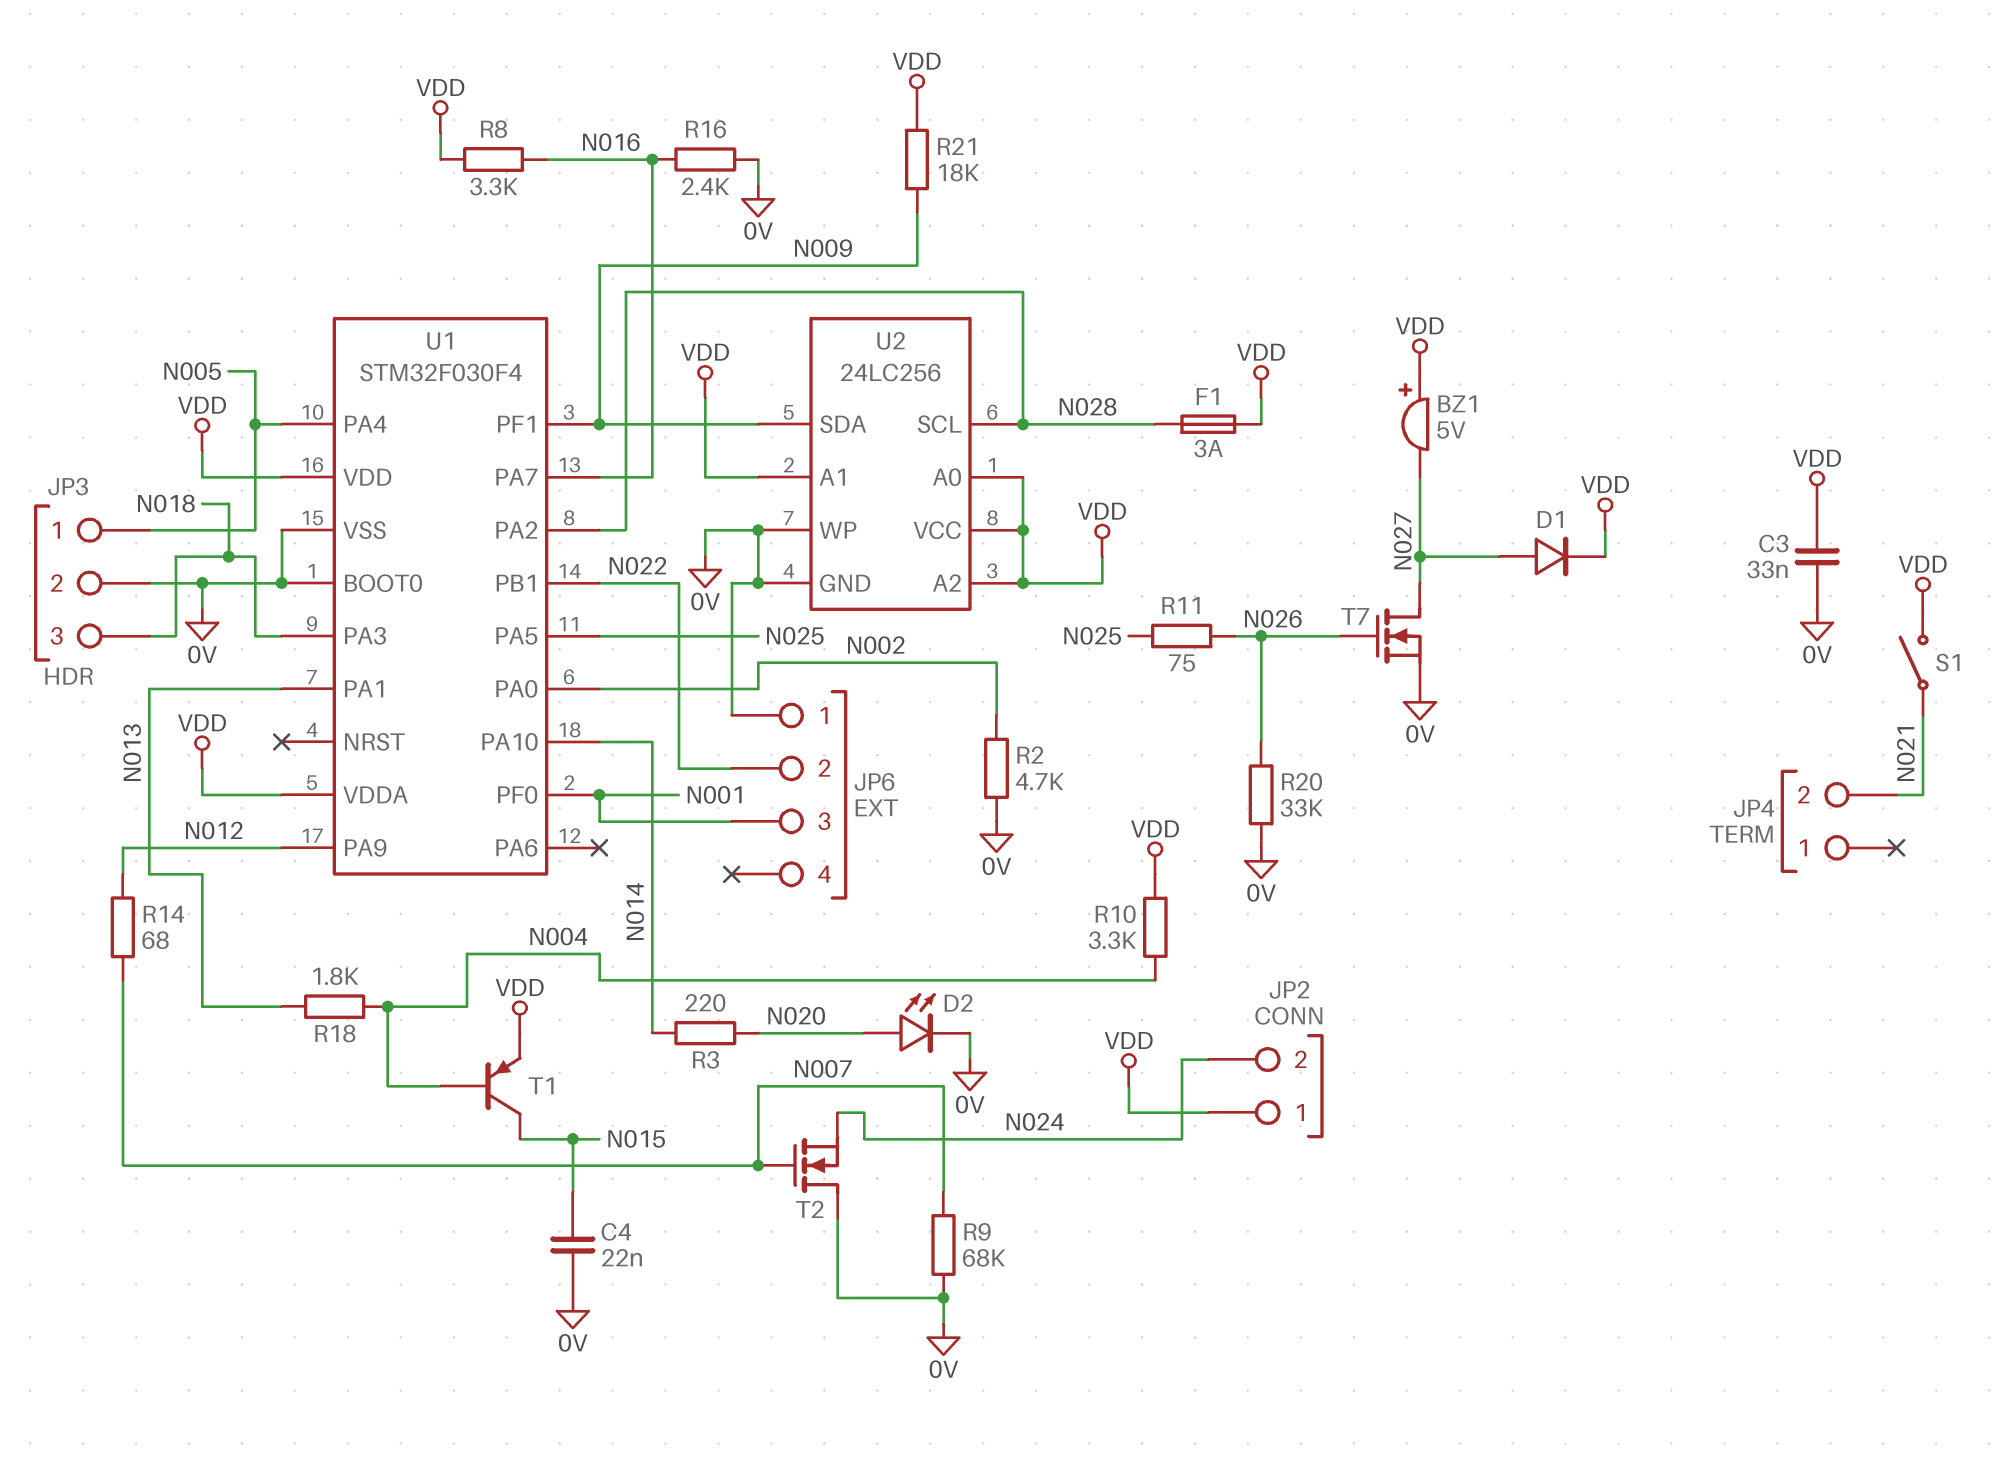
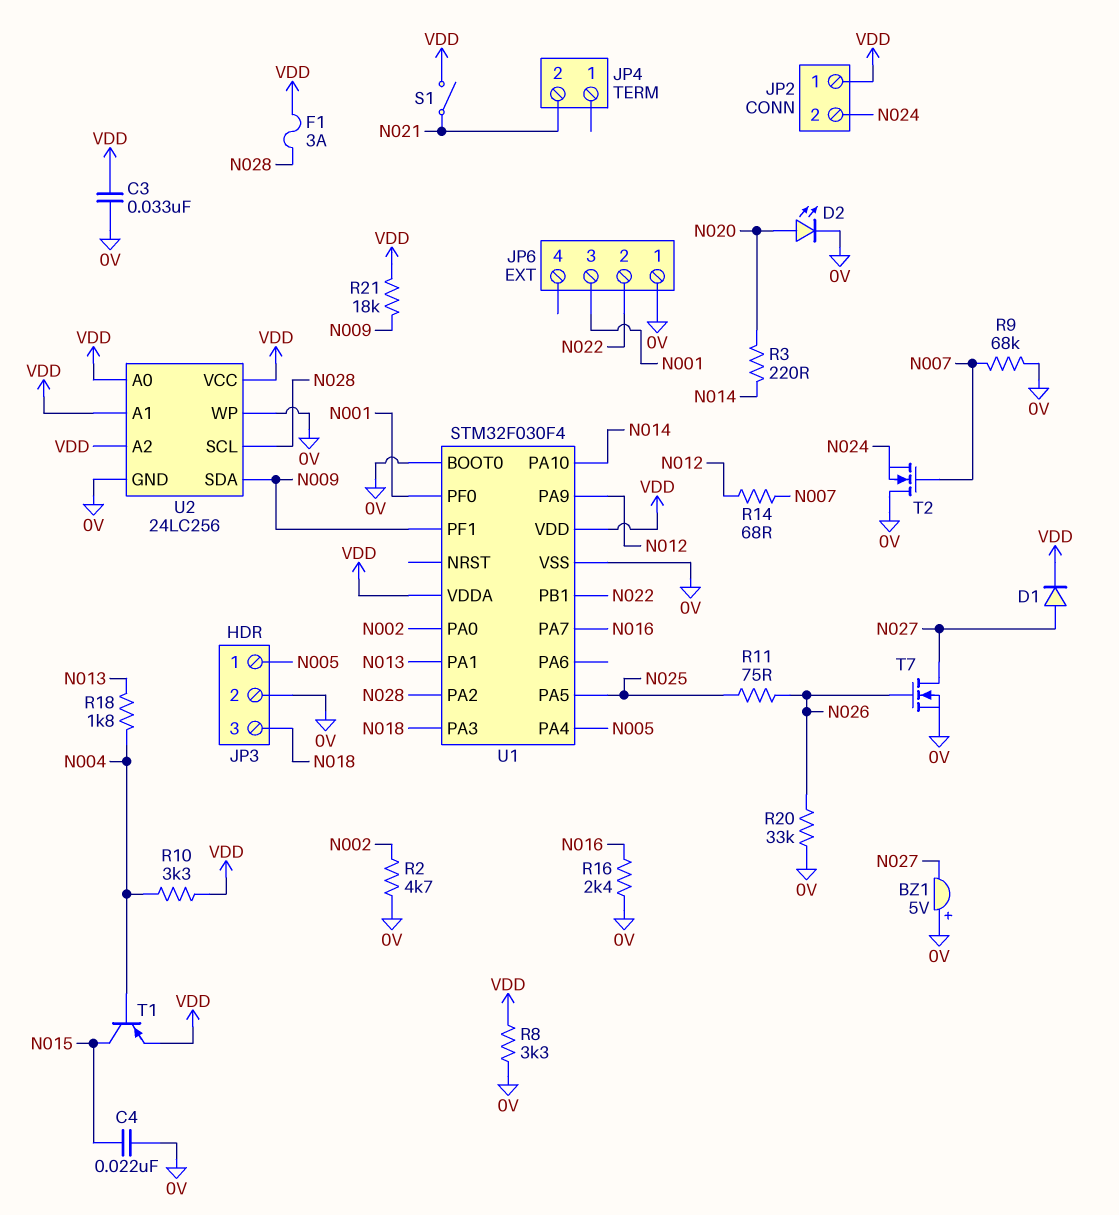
BZ1: buzzer 5V (plus VDD, minus N027) -> buzzer 5V (plus 0V, minus N027)
R8: 3.3k (N016, VDD) -> 3.3k (0V, VDD)

